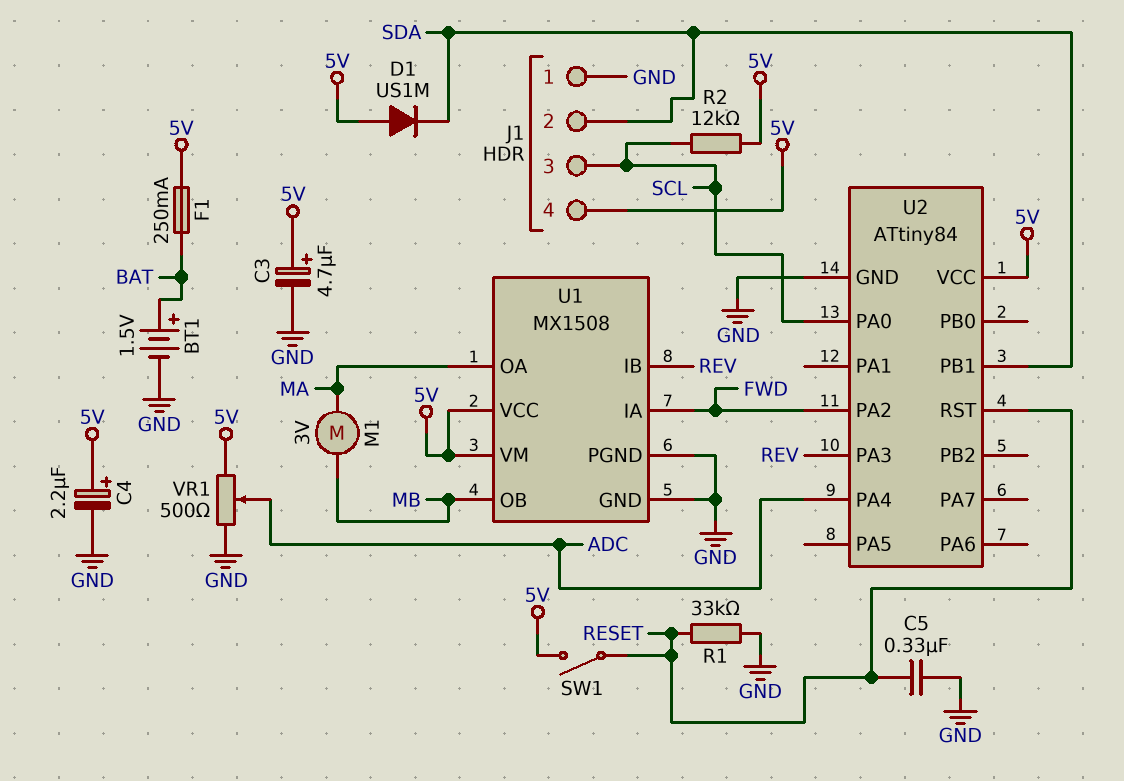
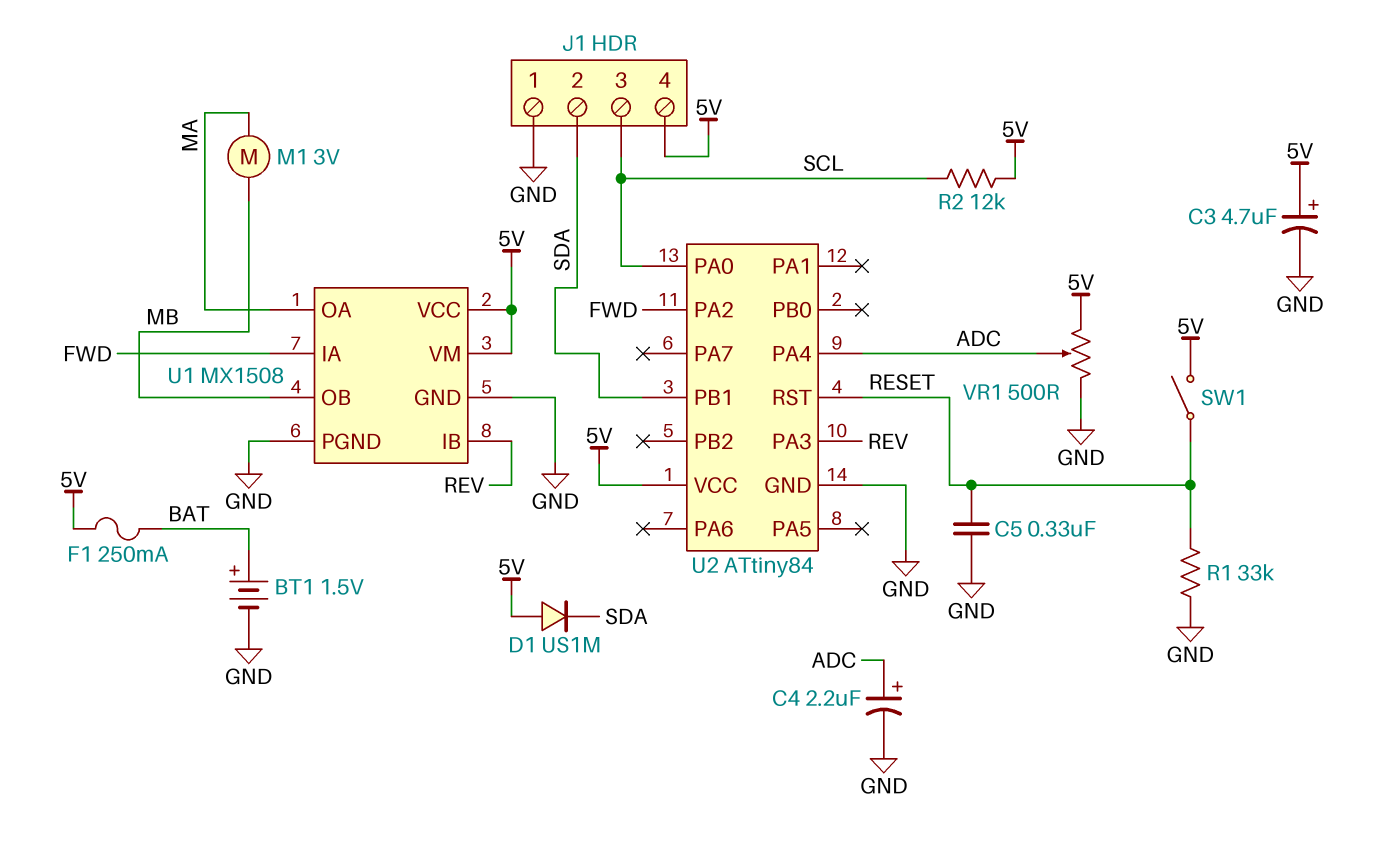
C4: 2.2uF (plus 5V, minus GND) -> 2.2uF (plus ADC, minus GND)

